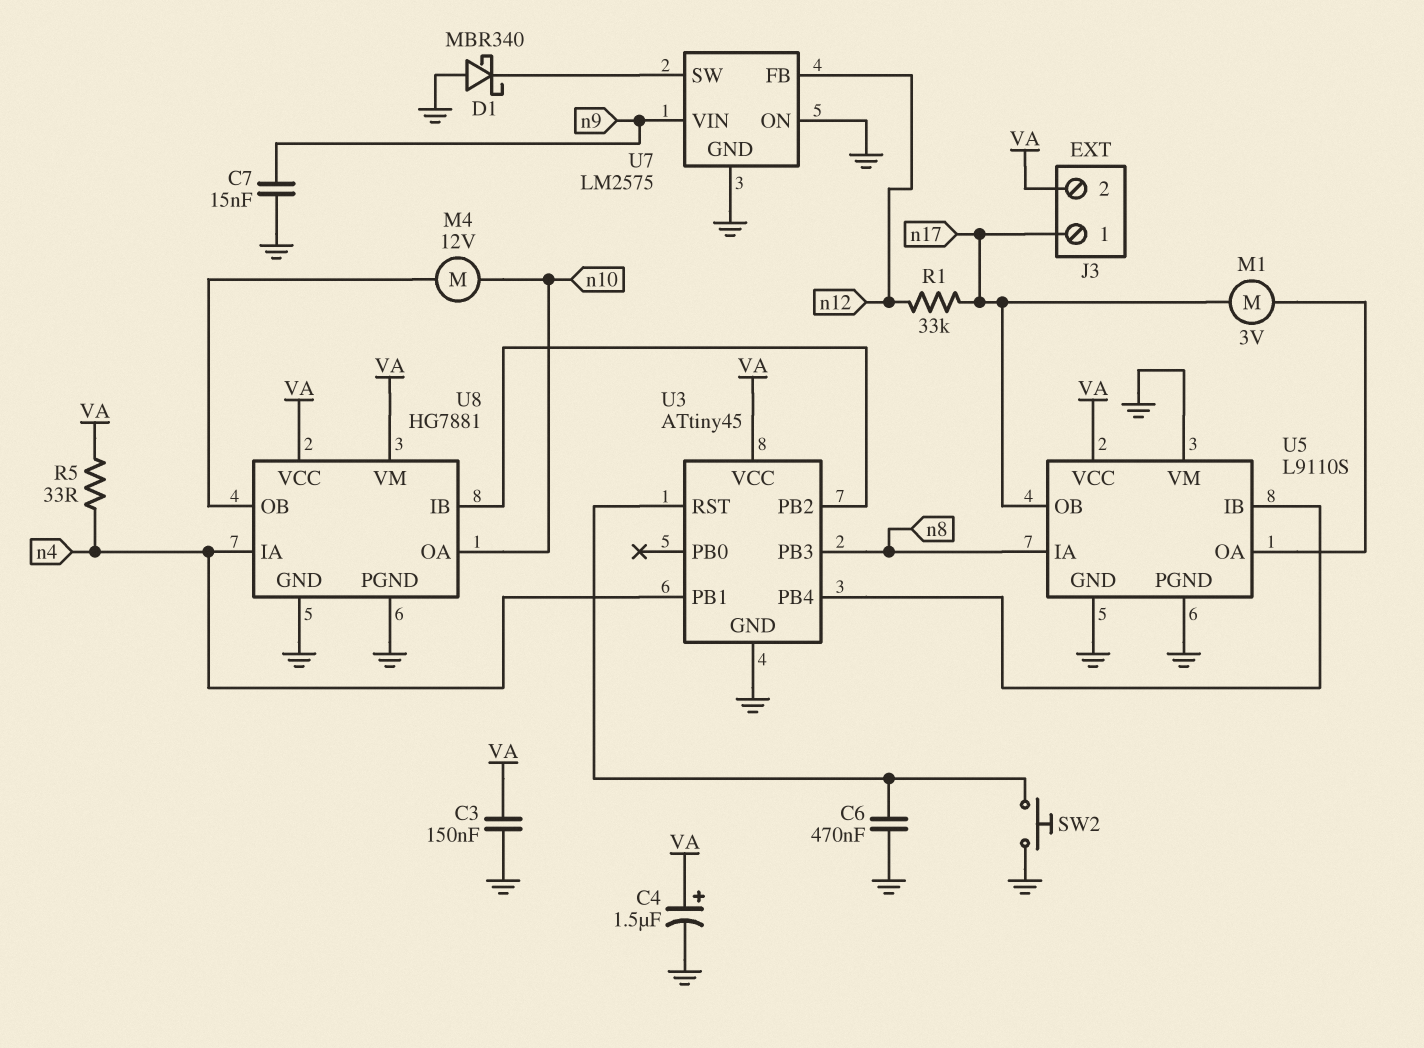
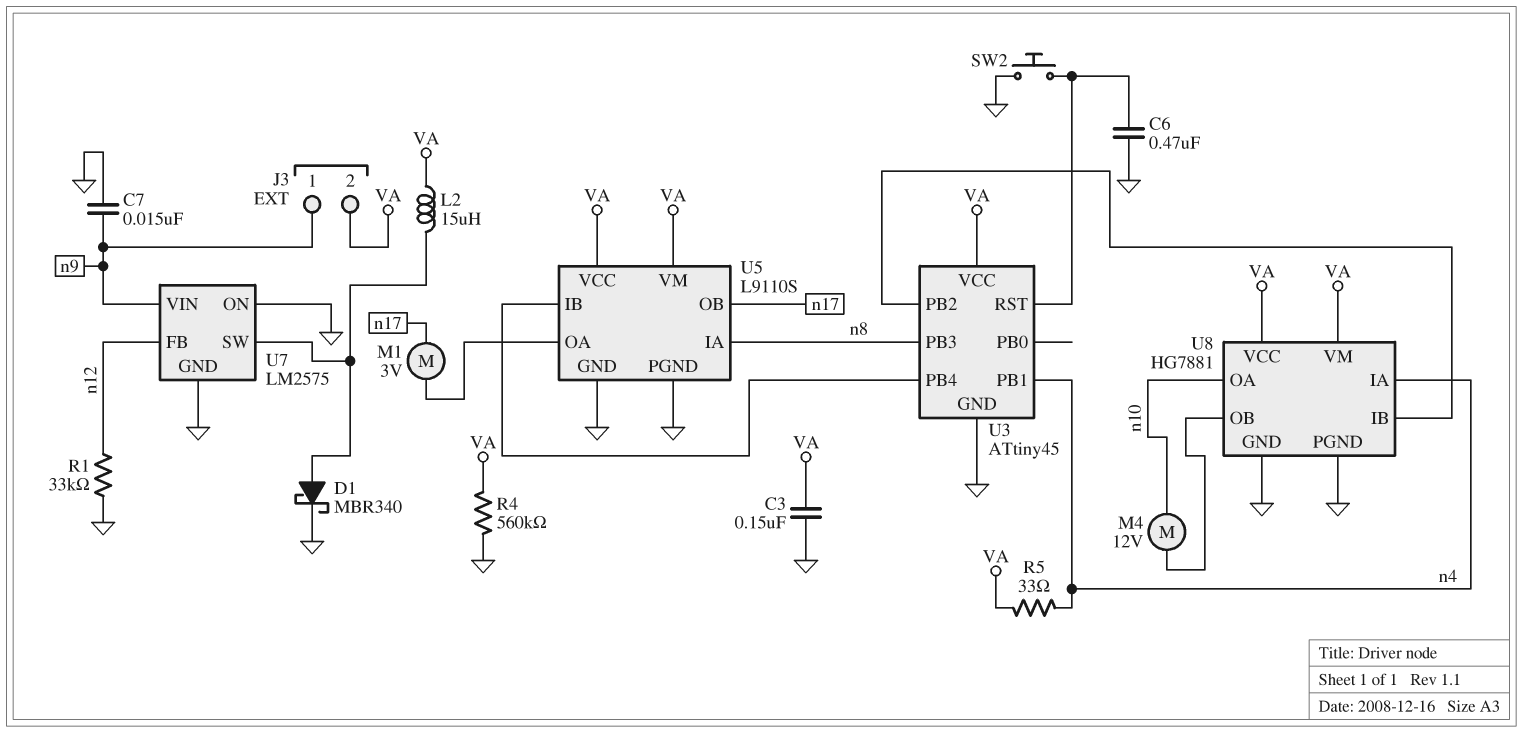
C4: 1.5uF (plus VA, minus GND) -> none
D1: schottky MBR340 (A GND, K U7/SW) -> schottky MBR340 (A U7/SW, K GND)
J3 pin 1: n17 -> n9
L2: none -> 15uH (U7/SW, VA)
R1: 33k (n12, n17) -> 33k (GND, n12)
R4: none -> 560k (GND, VA)
U5 pin VM: GND -> VA

